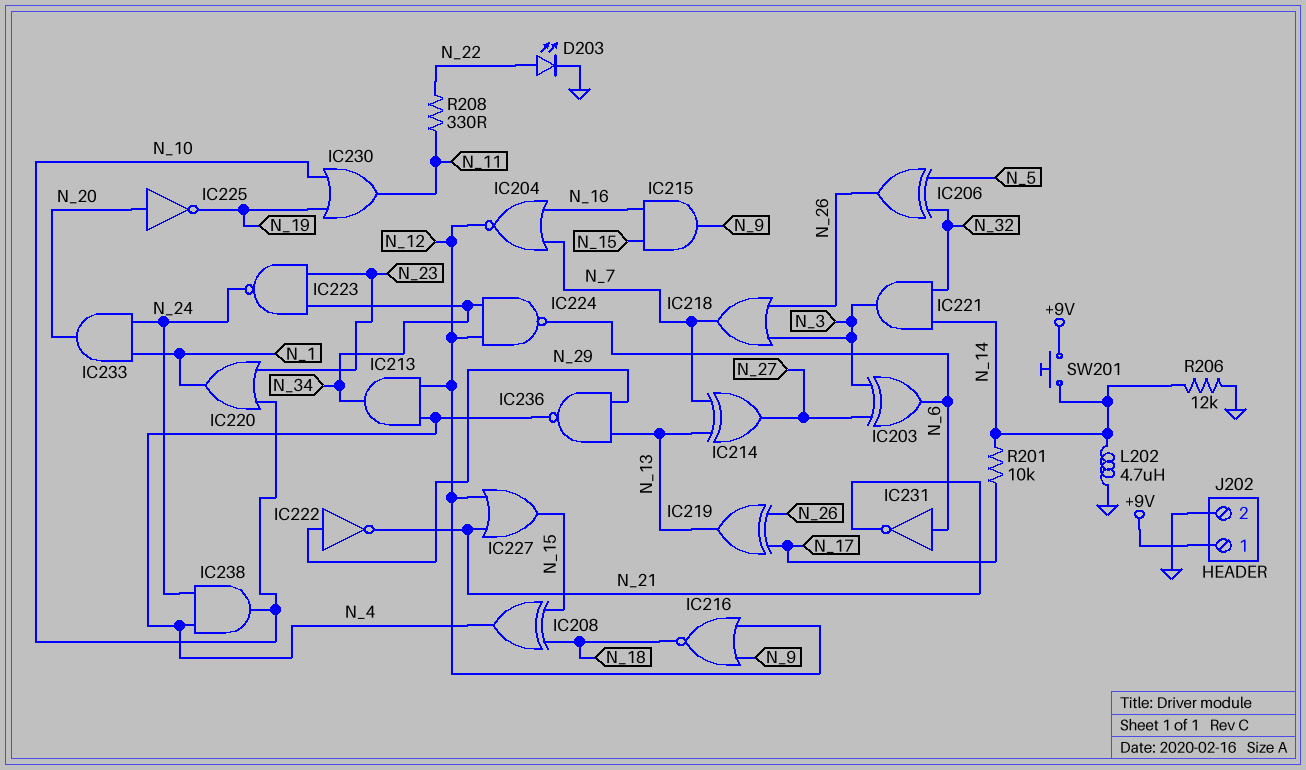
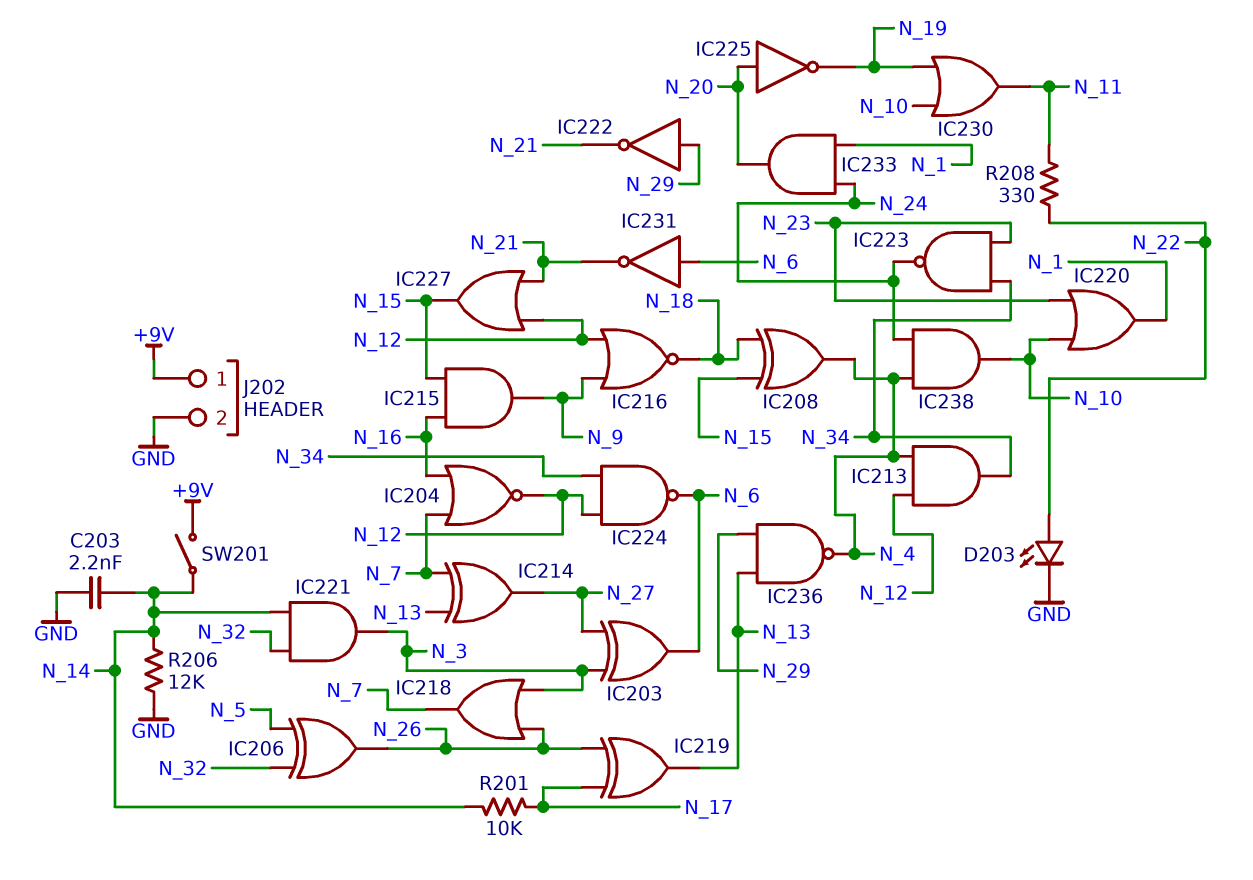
C203: none -> 2.2nF (GND, N_14)
L202: 4.7uH (GND, N_14) -> none
SW201: button (+9V, N_14) -> switch (+9V, N_14)

